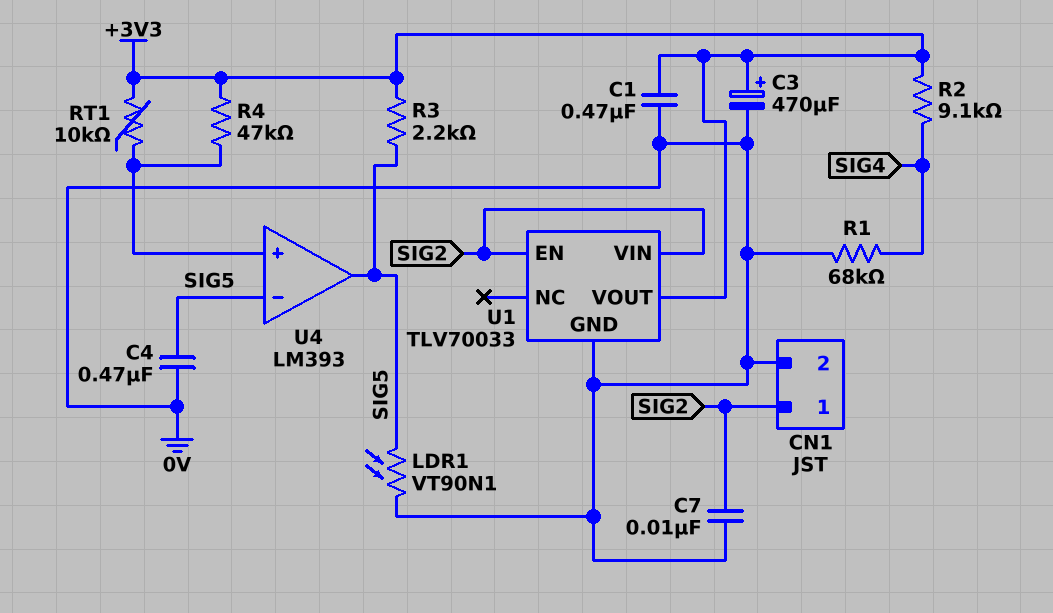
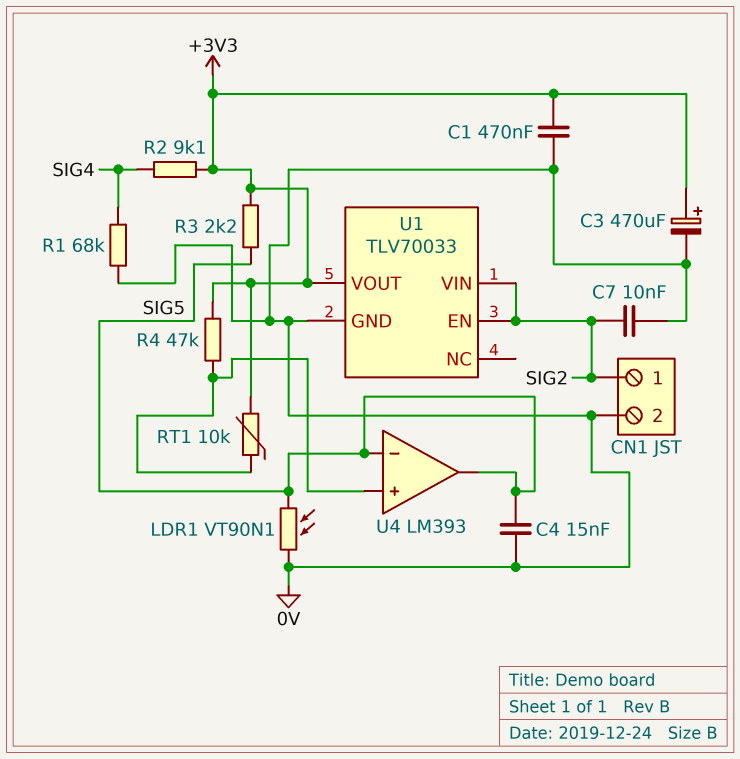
C4: 470nF (0V, SIG5) -> 15nF (0V, SIG5)

